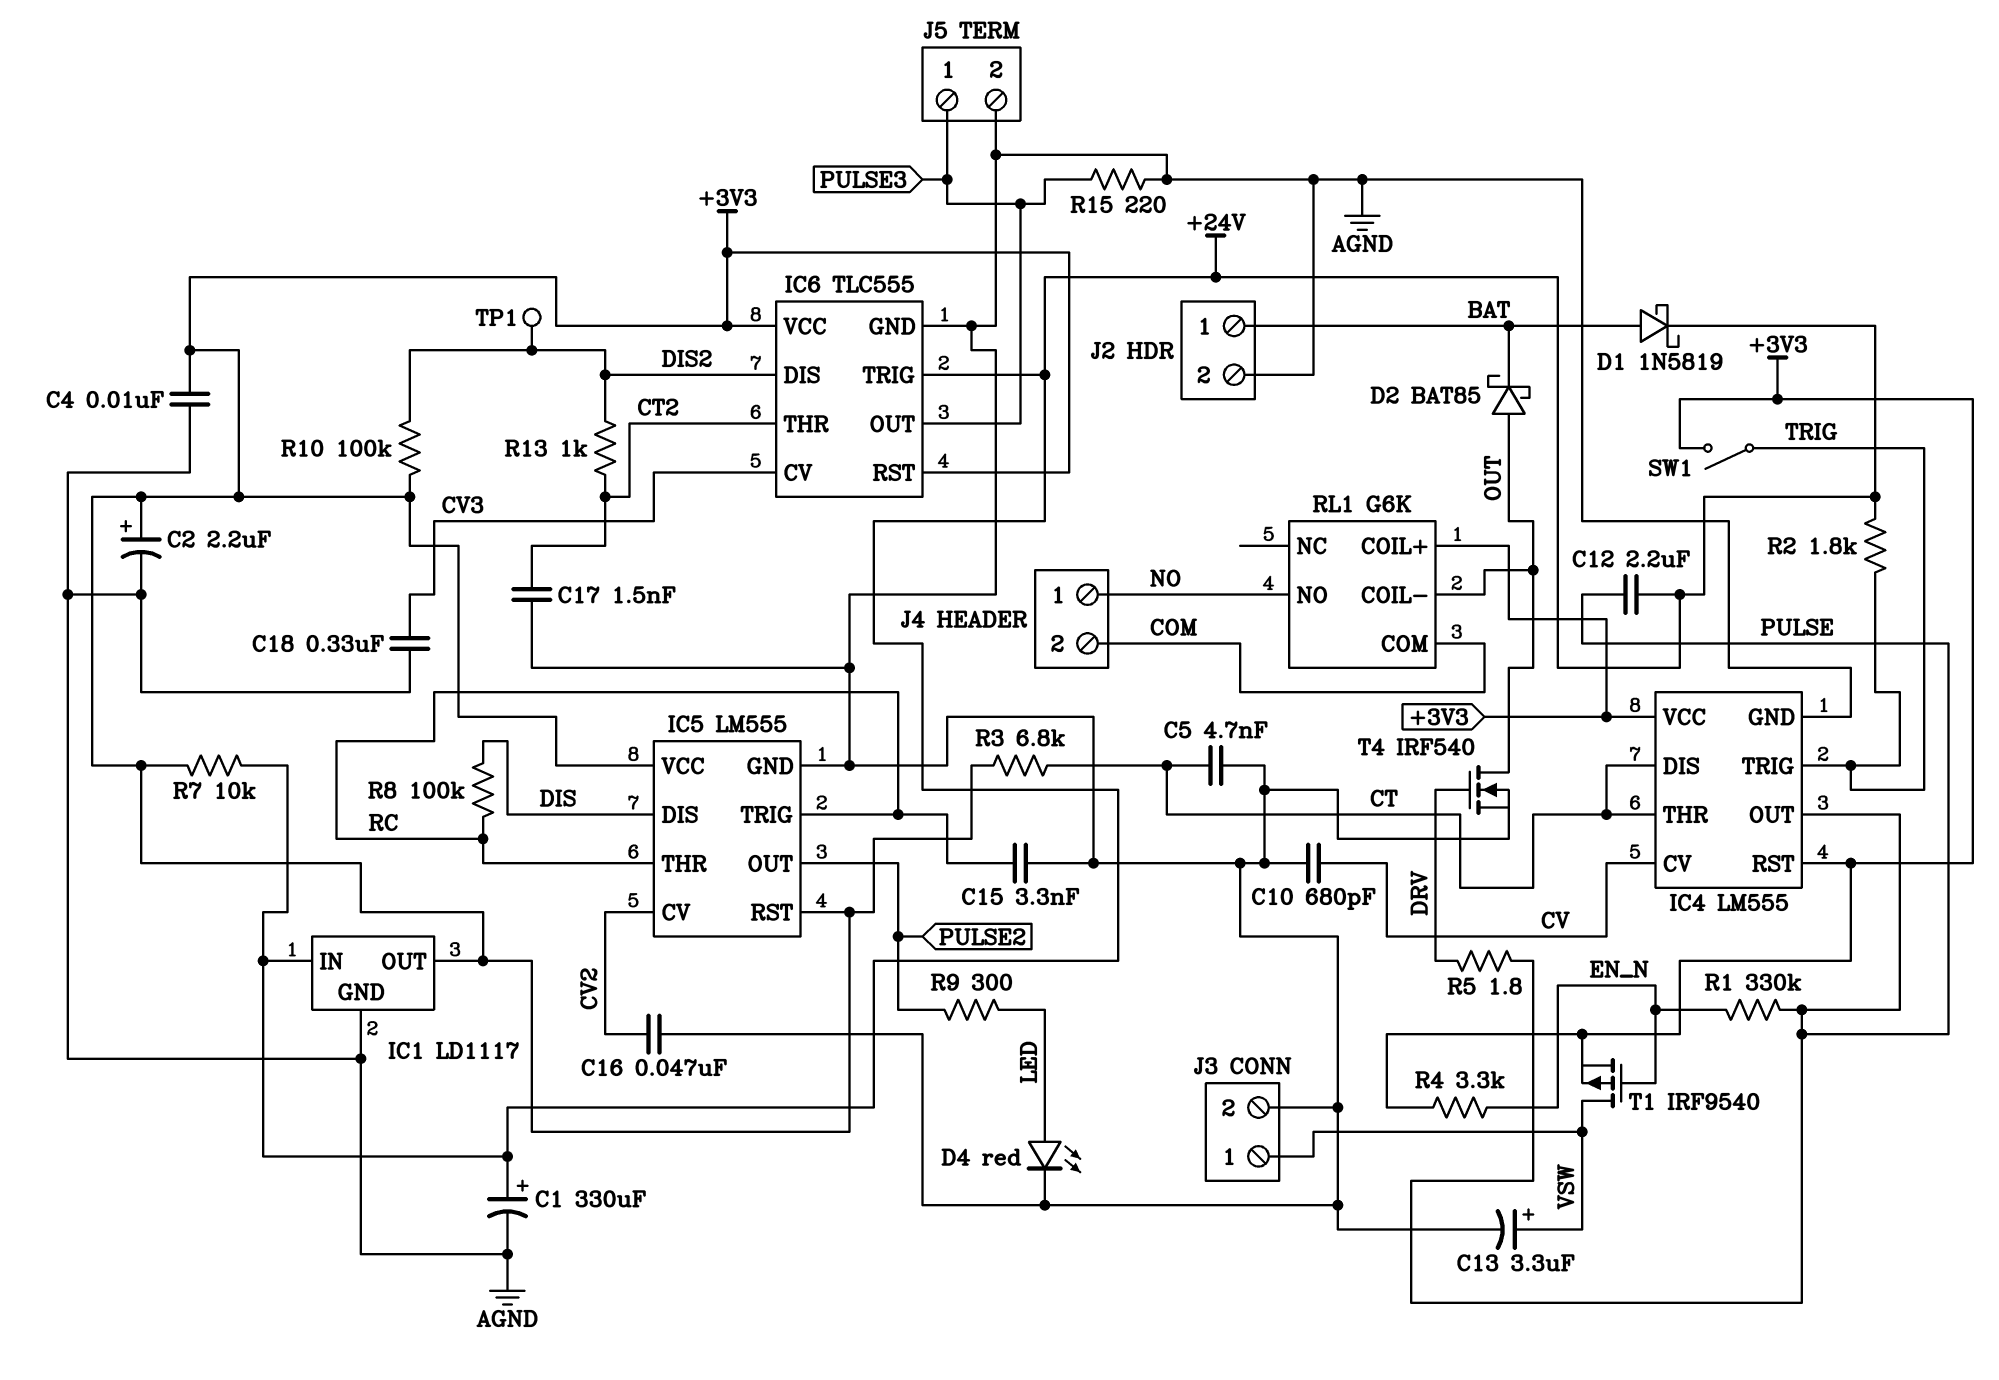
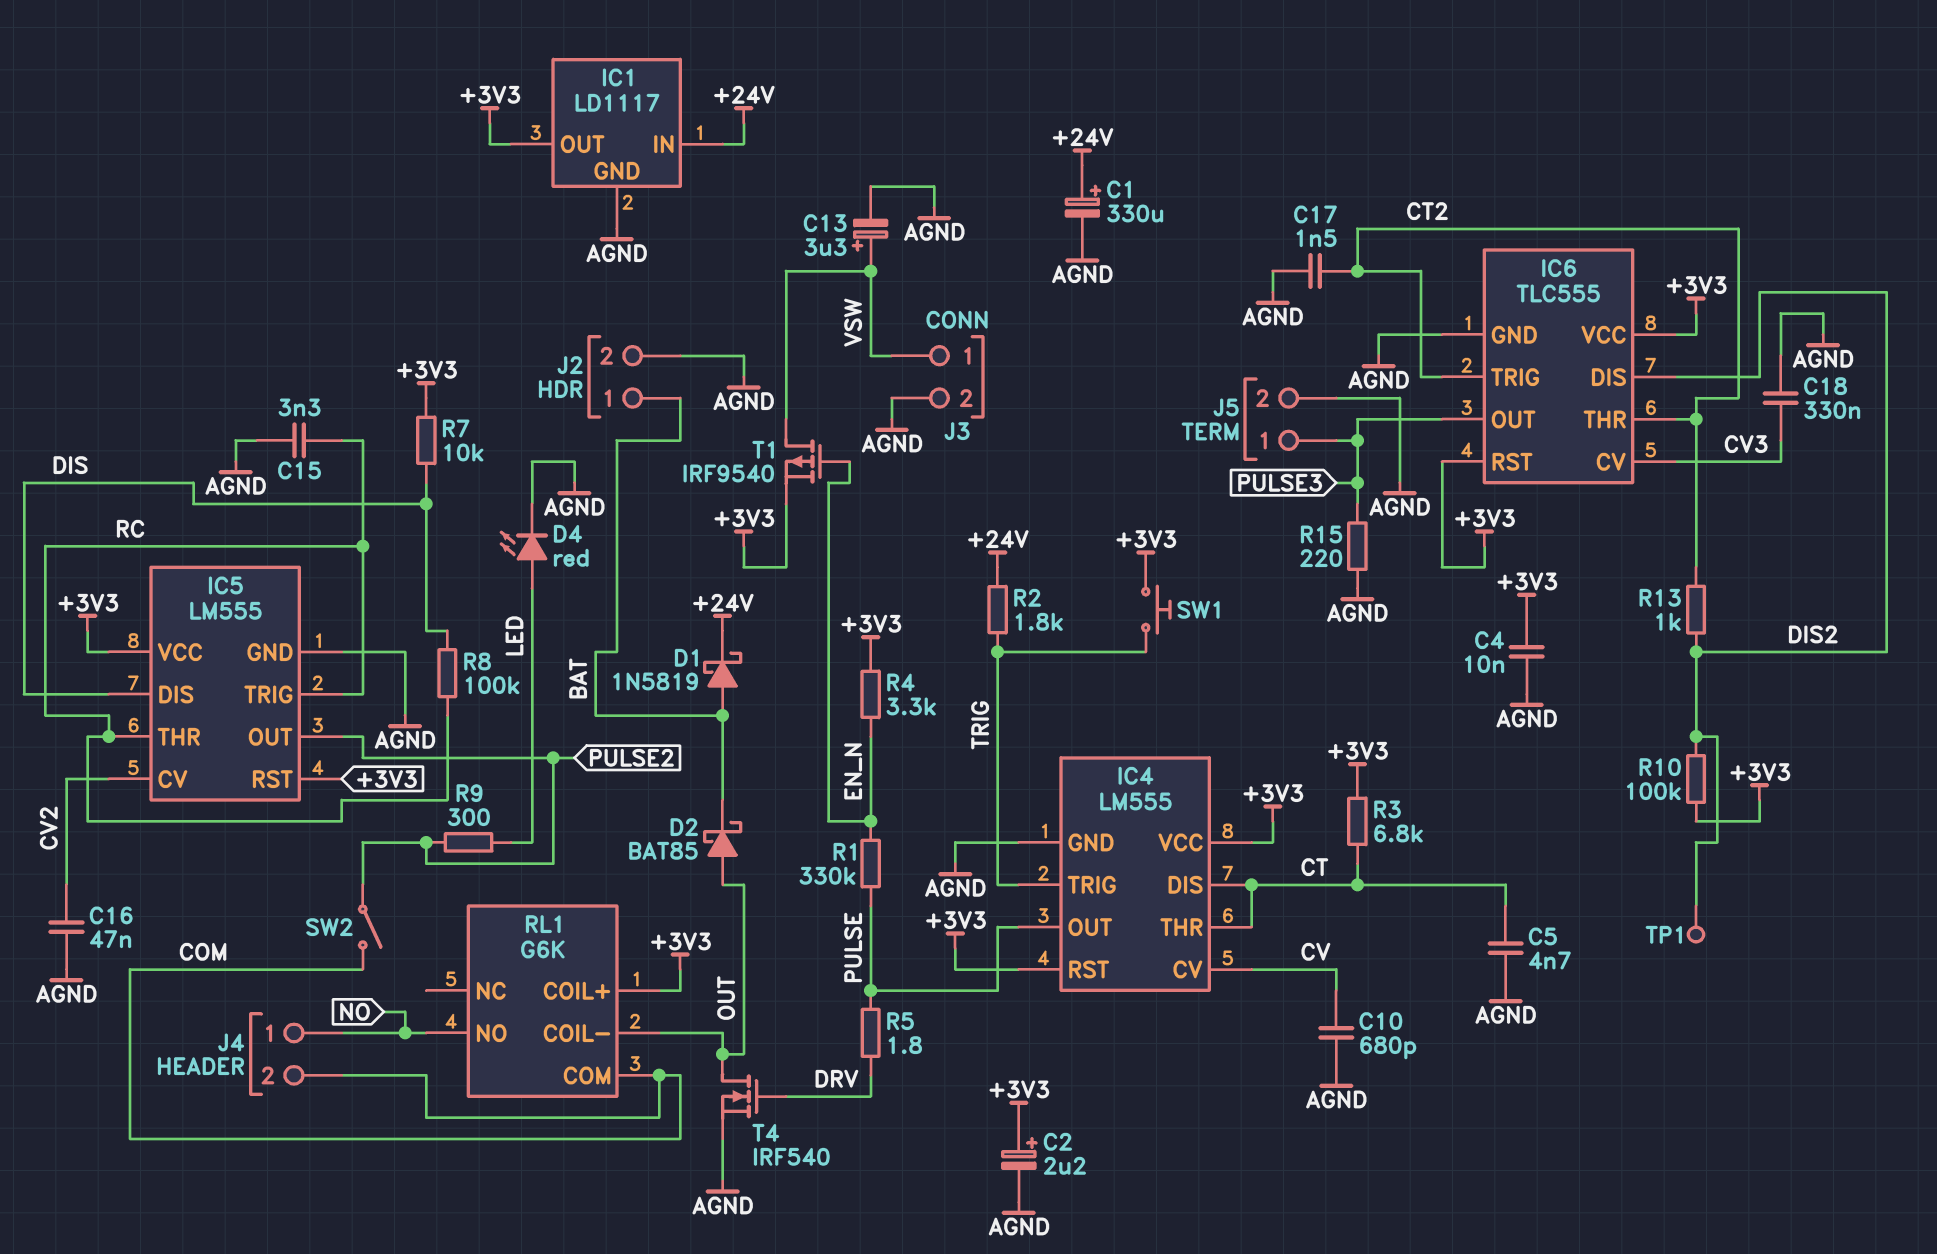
C12: 2.2uF (+24V, PULSE) -> none
IC6 pin TRIG: +24V -> CT2
R7: 10k (+3V3, +24V) -> 10k (+3V3, DIS)
SW1: switch (+3V3, TRIG) -> button (+3V3, TRIG)
SW2: none -> switch (COM, PULSE2)

